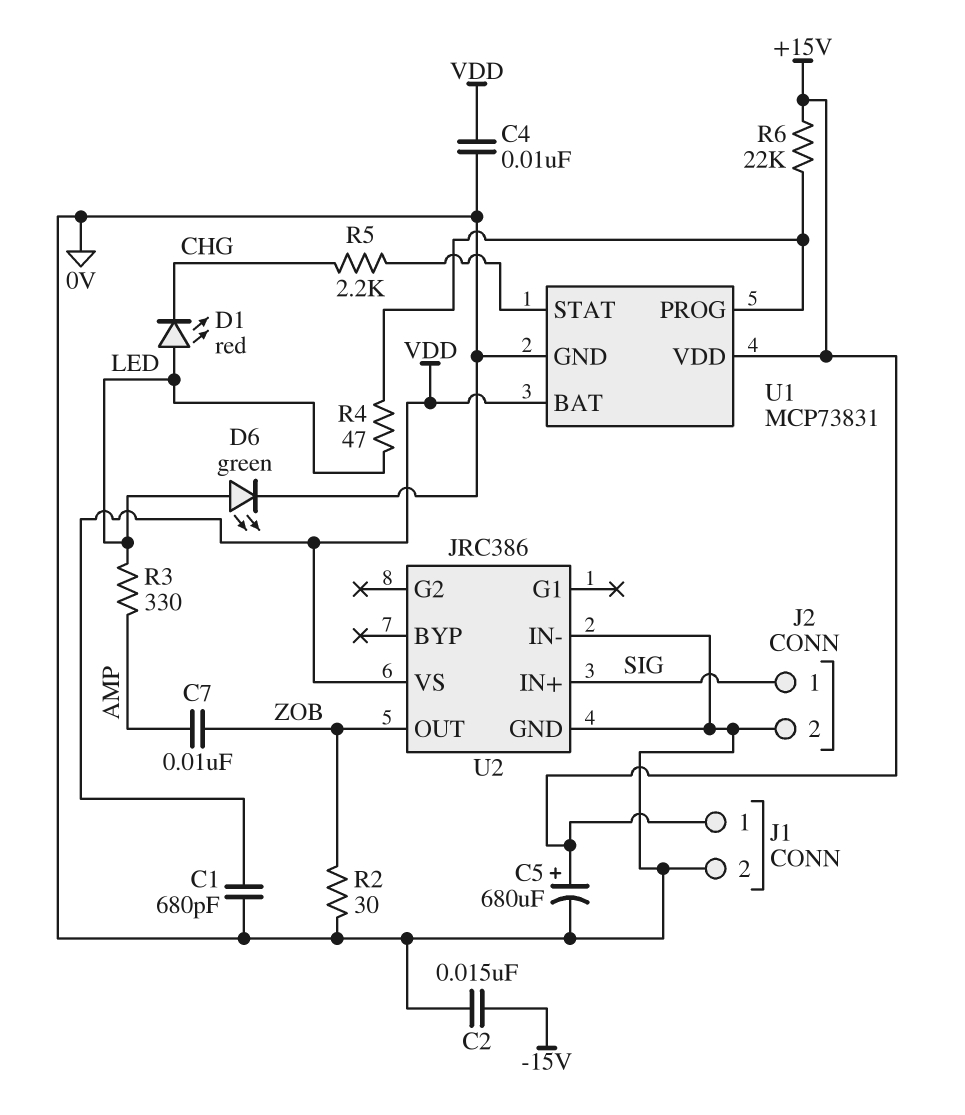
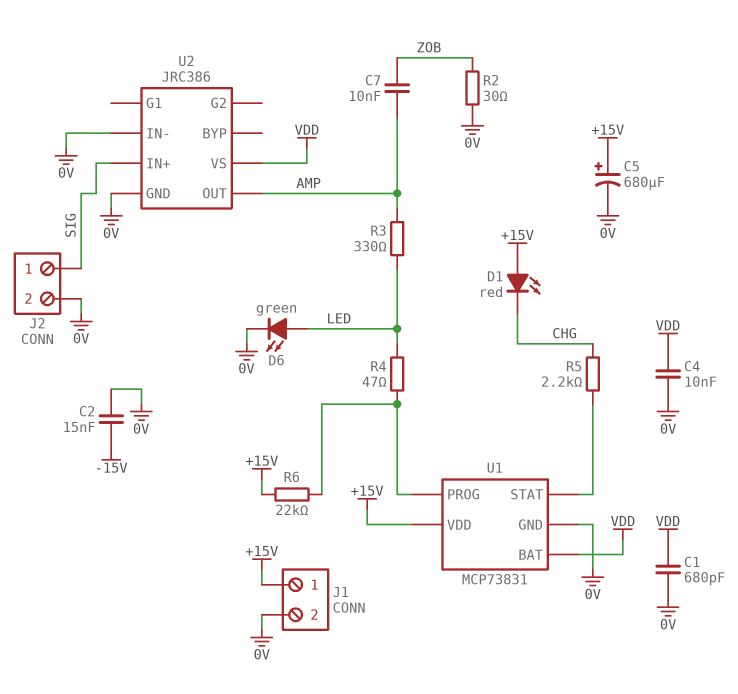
D1: LED red (A LED, K CHG) -> LED red (A +15V, K CHG)
U2 pin OUT: ZOB -> AMP

